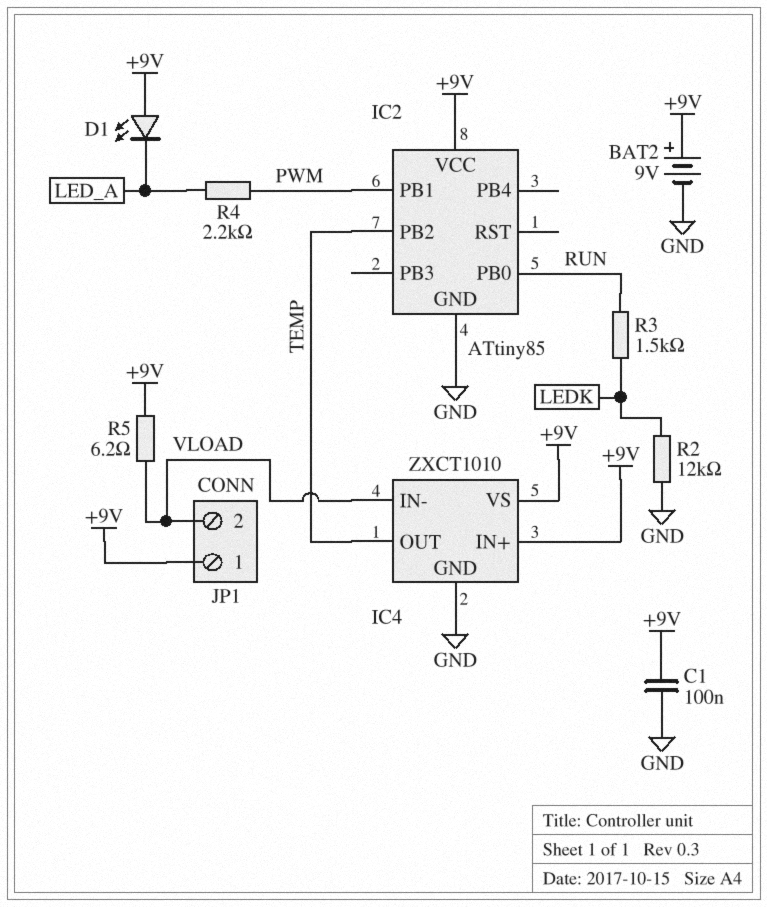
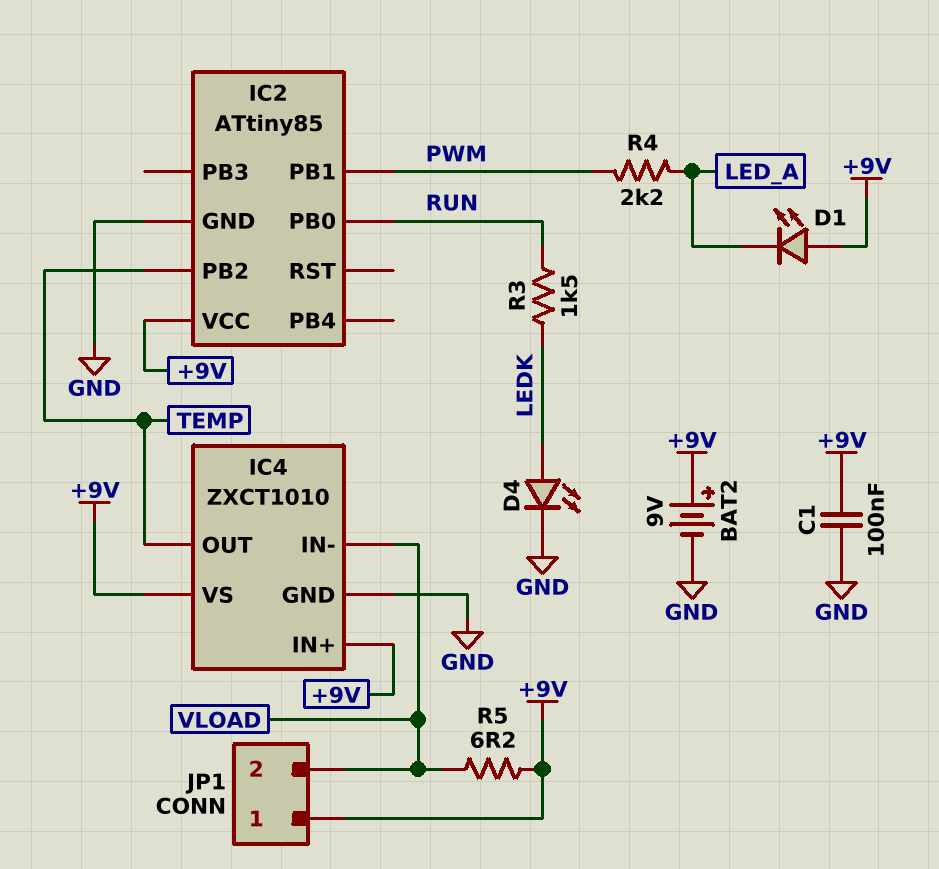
D4: none -> LED (A LEDK, K GND)
R2: 12k (GND, LEDK) -> none

